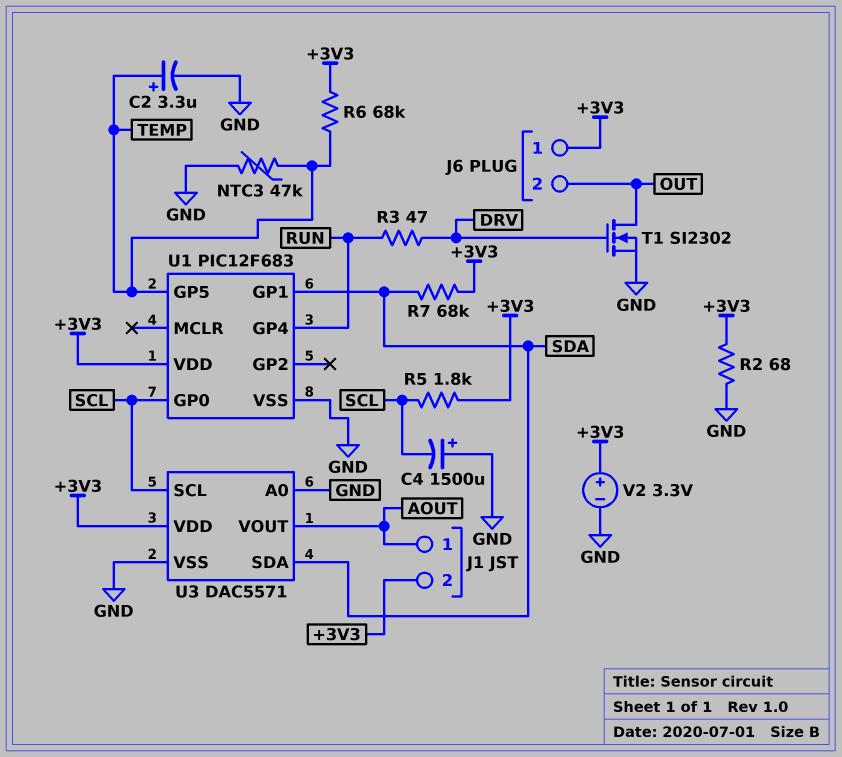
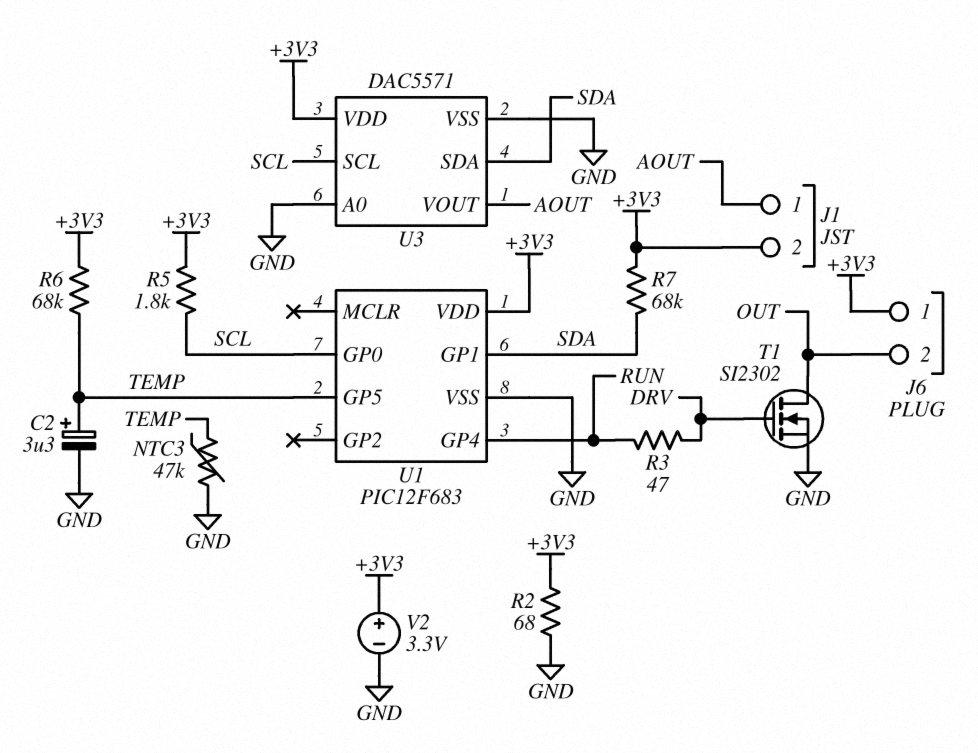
C4: 1500uF (plus GND, minus SCL) -> none

